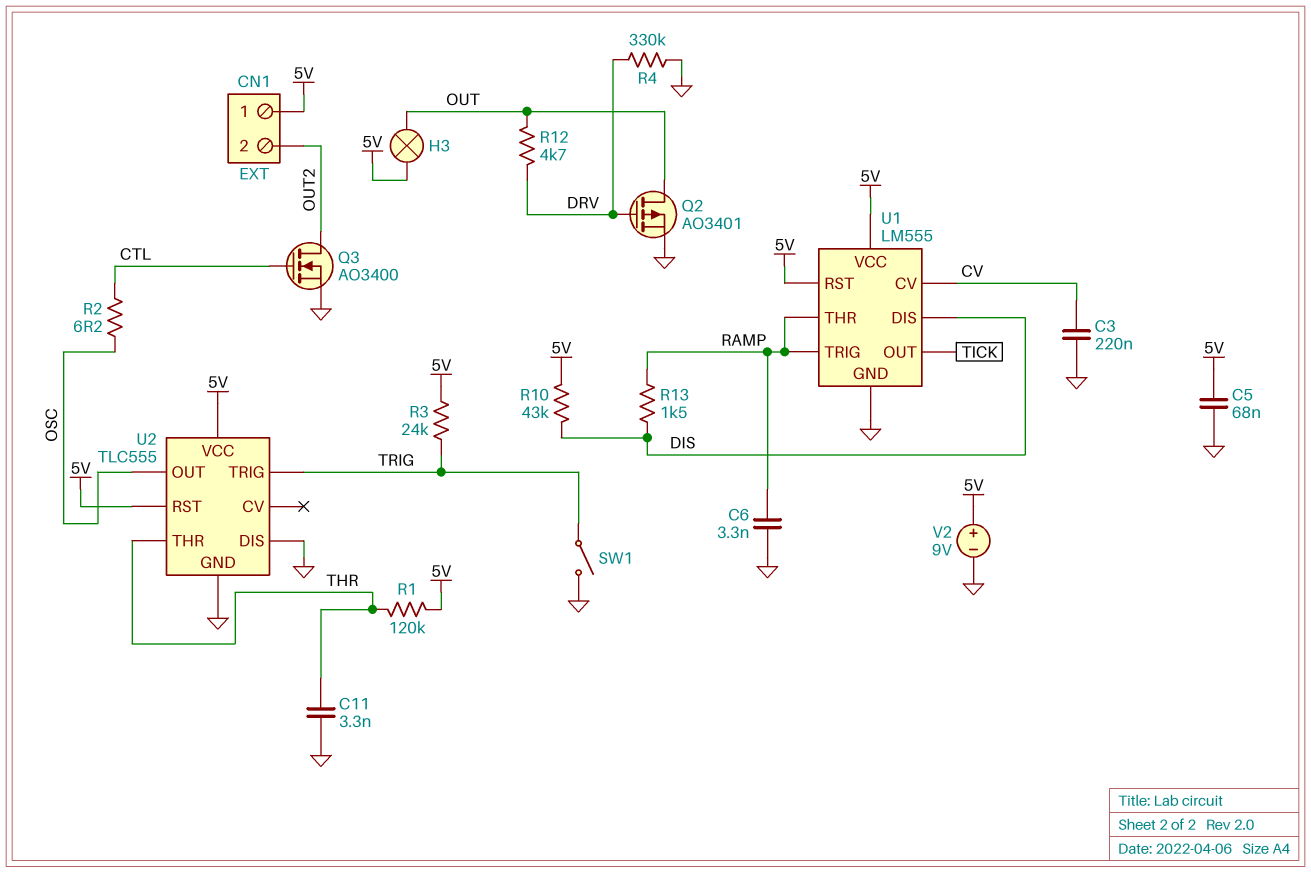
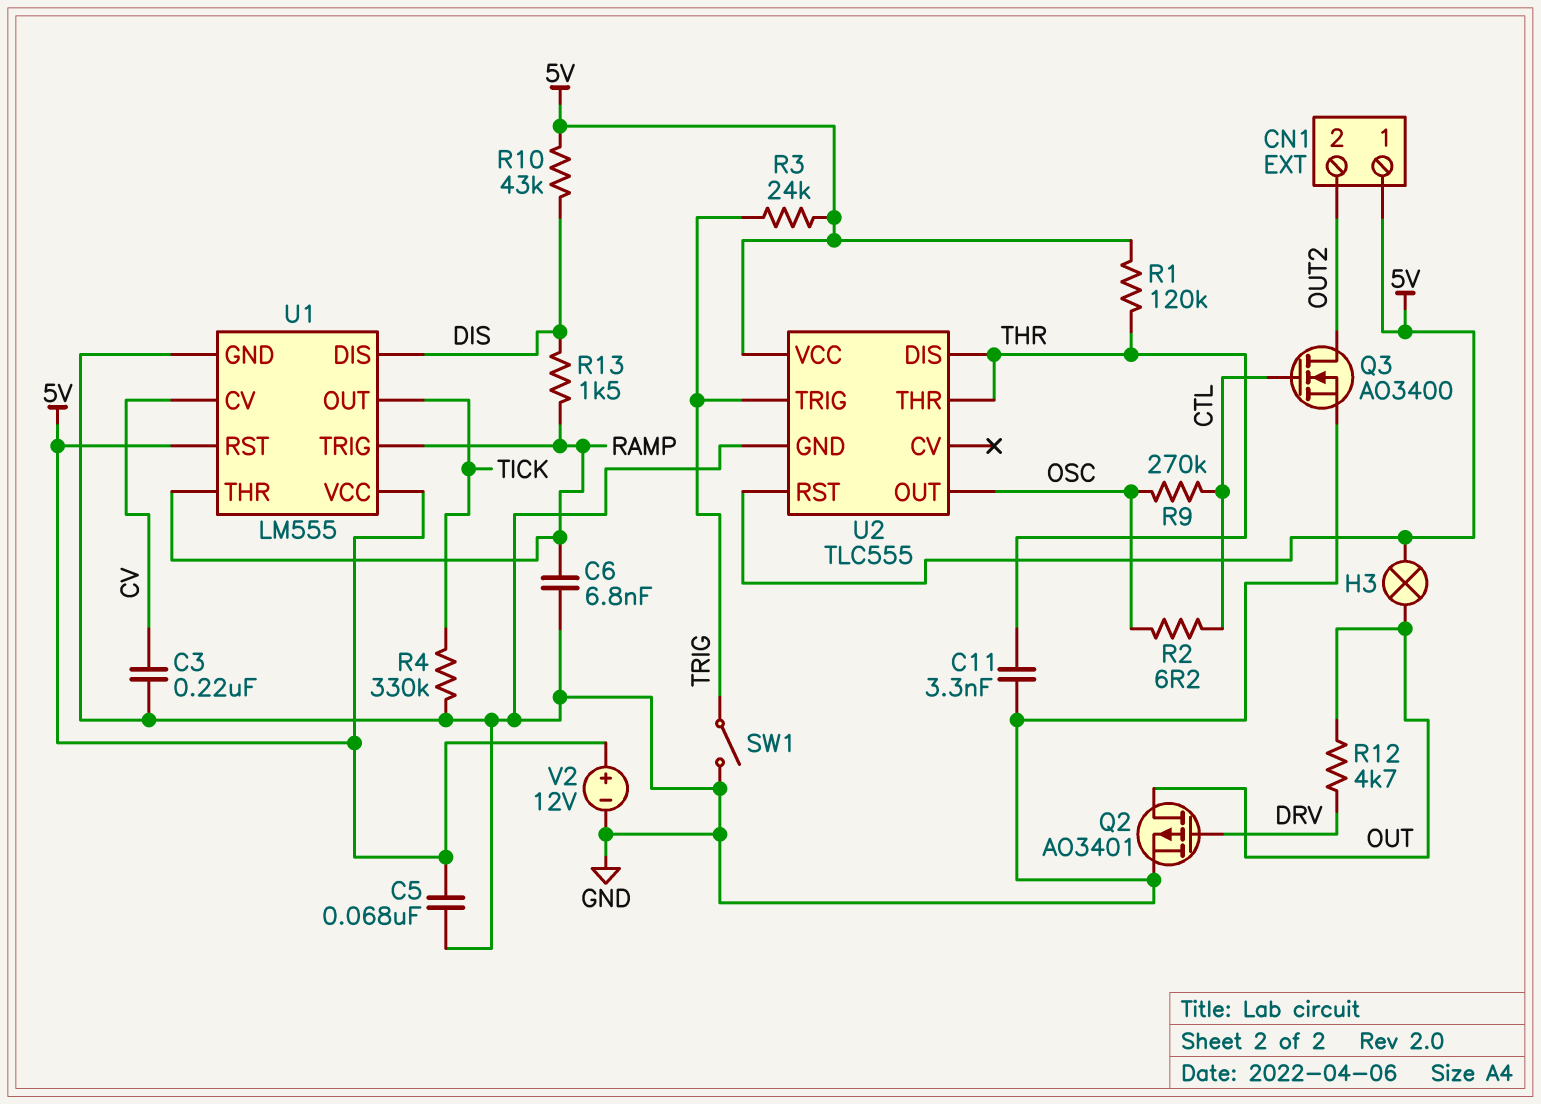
C6: 3.3nF (GND, RAMP) -> 6.8nF (GND, RAMP)
R4: 330k (DRV, GND) -> 330k (GND, TICK)
R9: none -> 270k (CTL, OSC)
U2 pin DIS: GND -> THR
V2: 9V (plus 5V, minus GND) -> 12V (plus 5V, minus GND)

